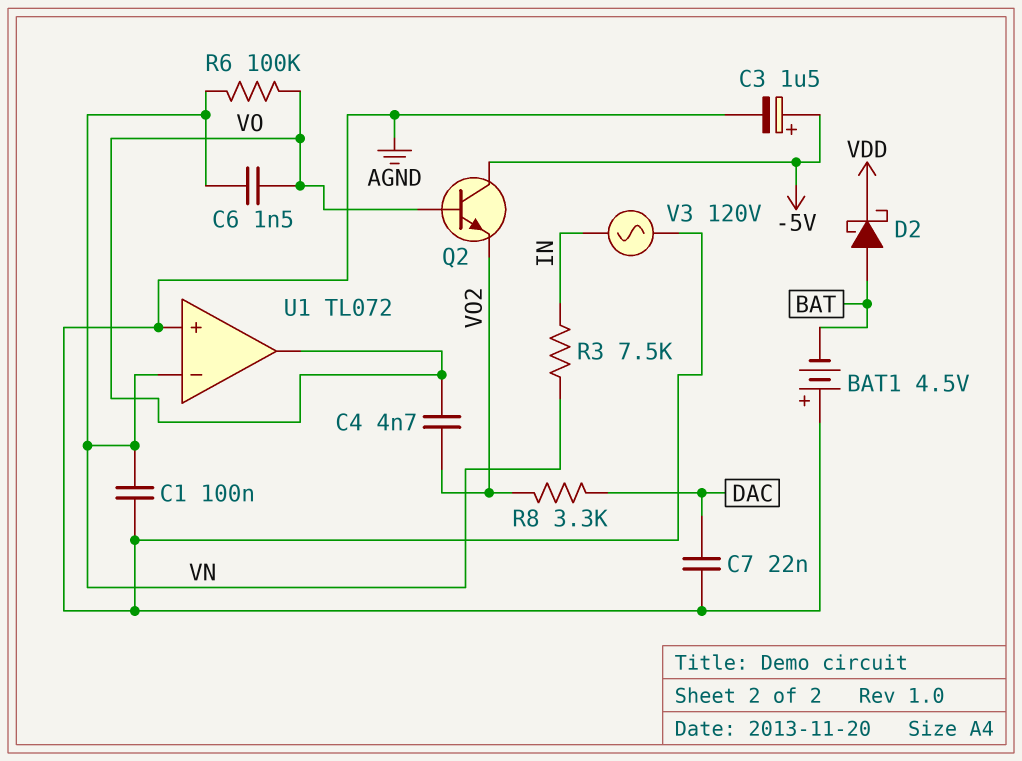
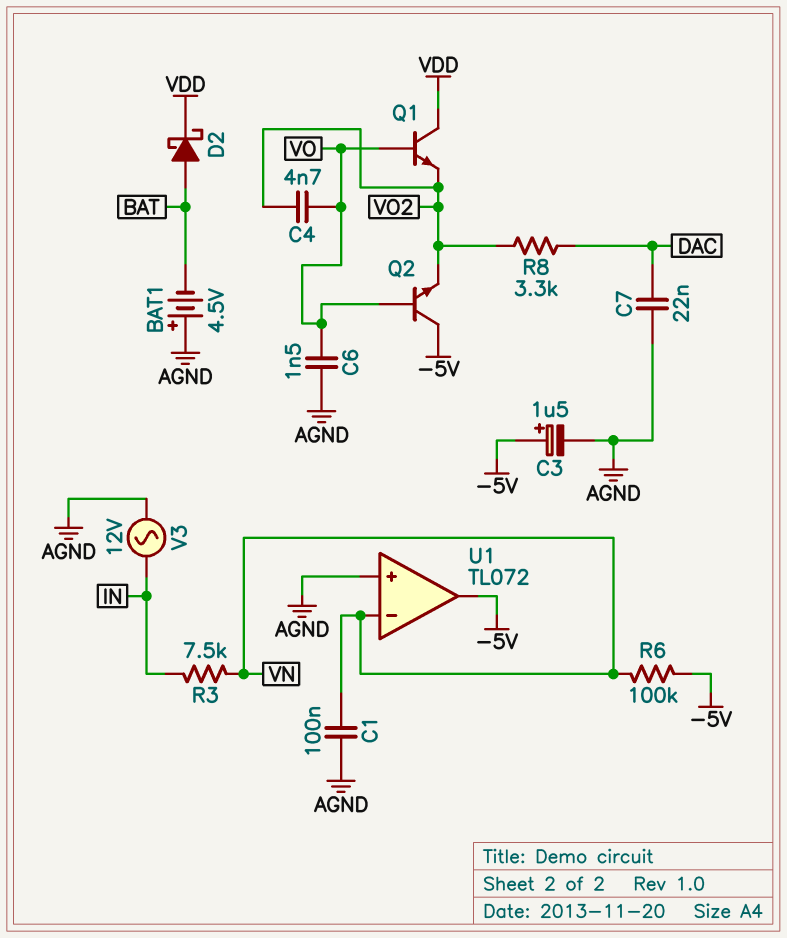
C6: 1.5nF (VN, VO) -> 1.5nF (AGND, VO)
Q1: none -> NPN (B VO, C VDD, E VO2)
R6: 100k (VN, VO) -> 100k (-5V, VN)
U1 pin out: VO -> -5V
V3: AC 120V (AGND, IN) -> AC 12V (AGND, IN)

